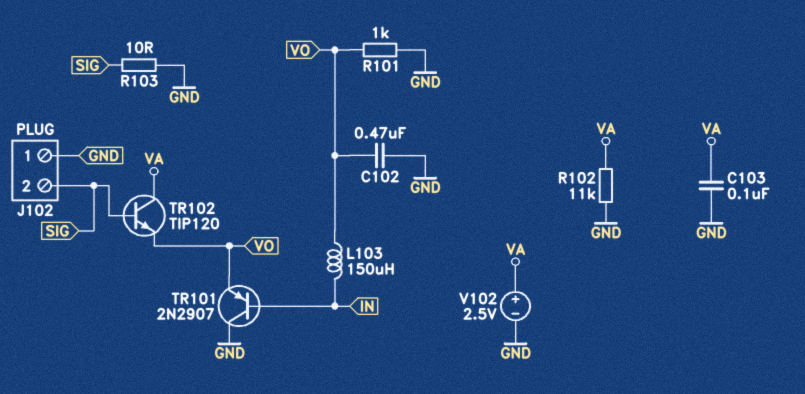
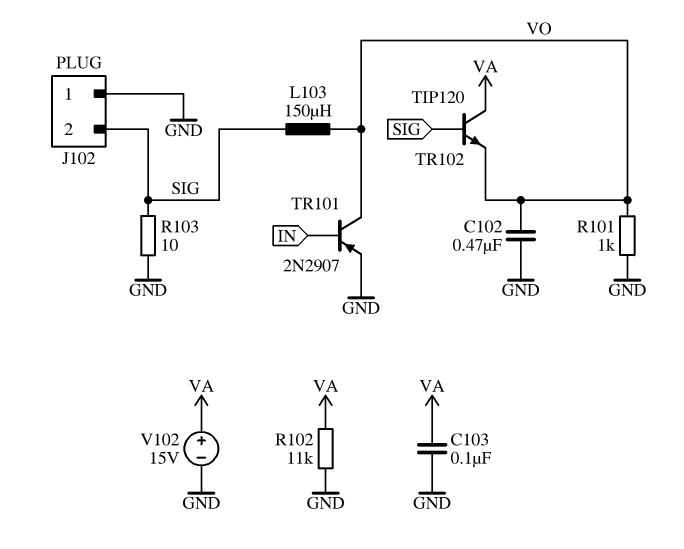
L103: 150uH (IN, VO) -> 150uH (SIG, VO)
TR101: PNP 2N2907 (B IN, C GND, E VO) -> PNP 2N2907 (B IN, C VO, E GND)
V102: 2.5V (plus VA, minus GND) -> 15V (plus VA, minus GND)

